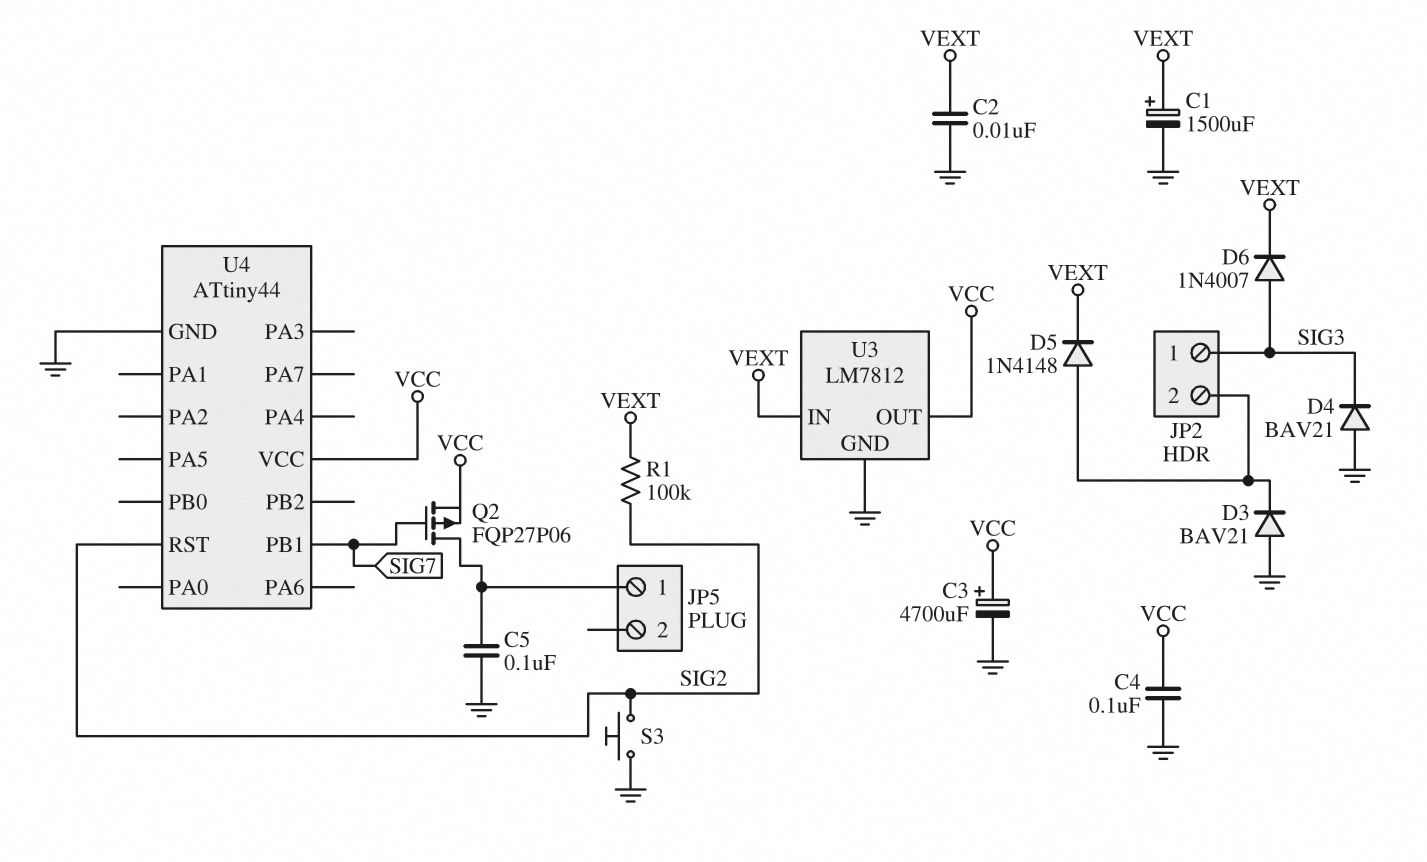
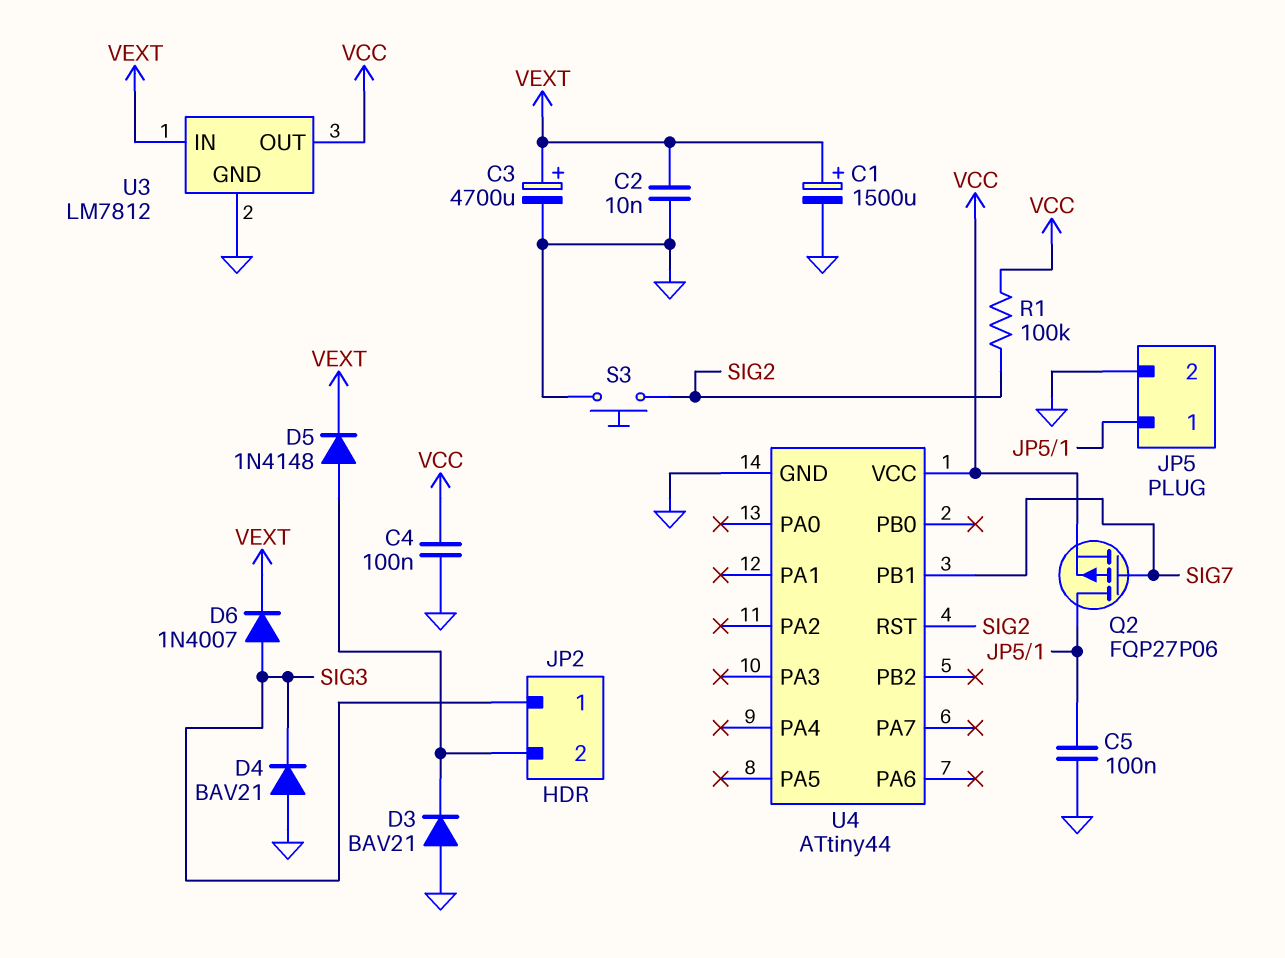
C3: 4700uF (plus VCC, minus GND) -> 4700uF (plus VEXT, minus GND)
JP5 pin 2: none -> GND
R1: 100k (SIG2, VEXT) -> 100k (SIG2, VCC)

